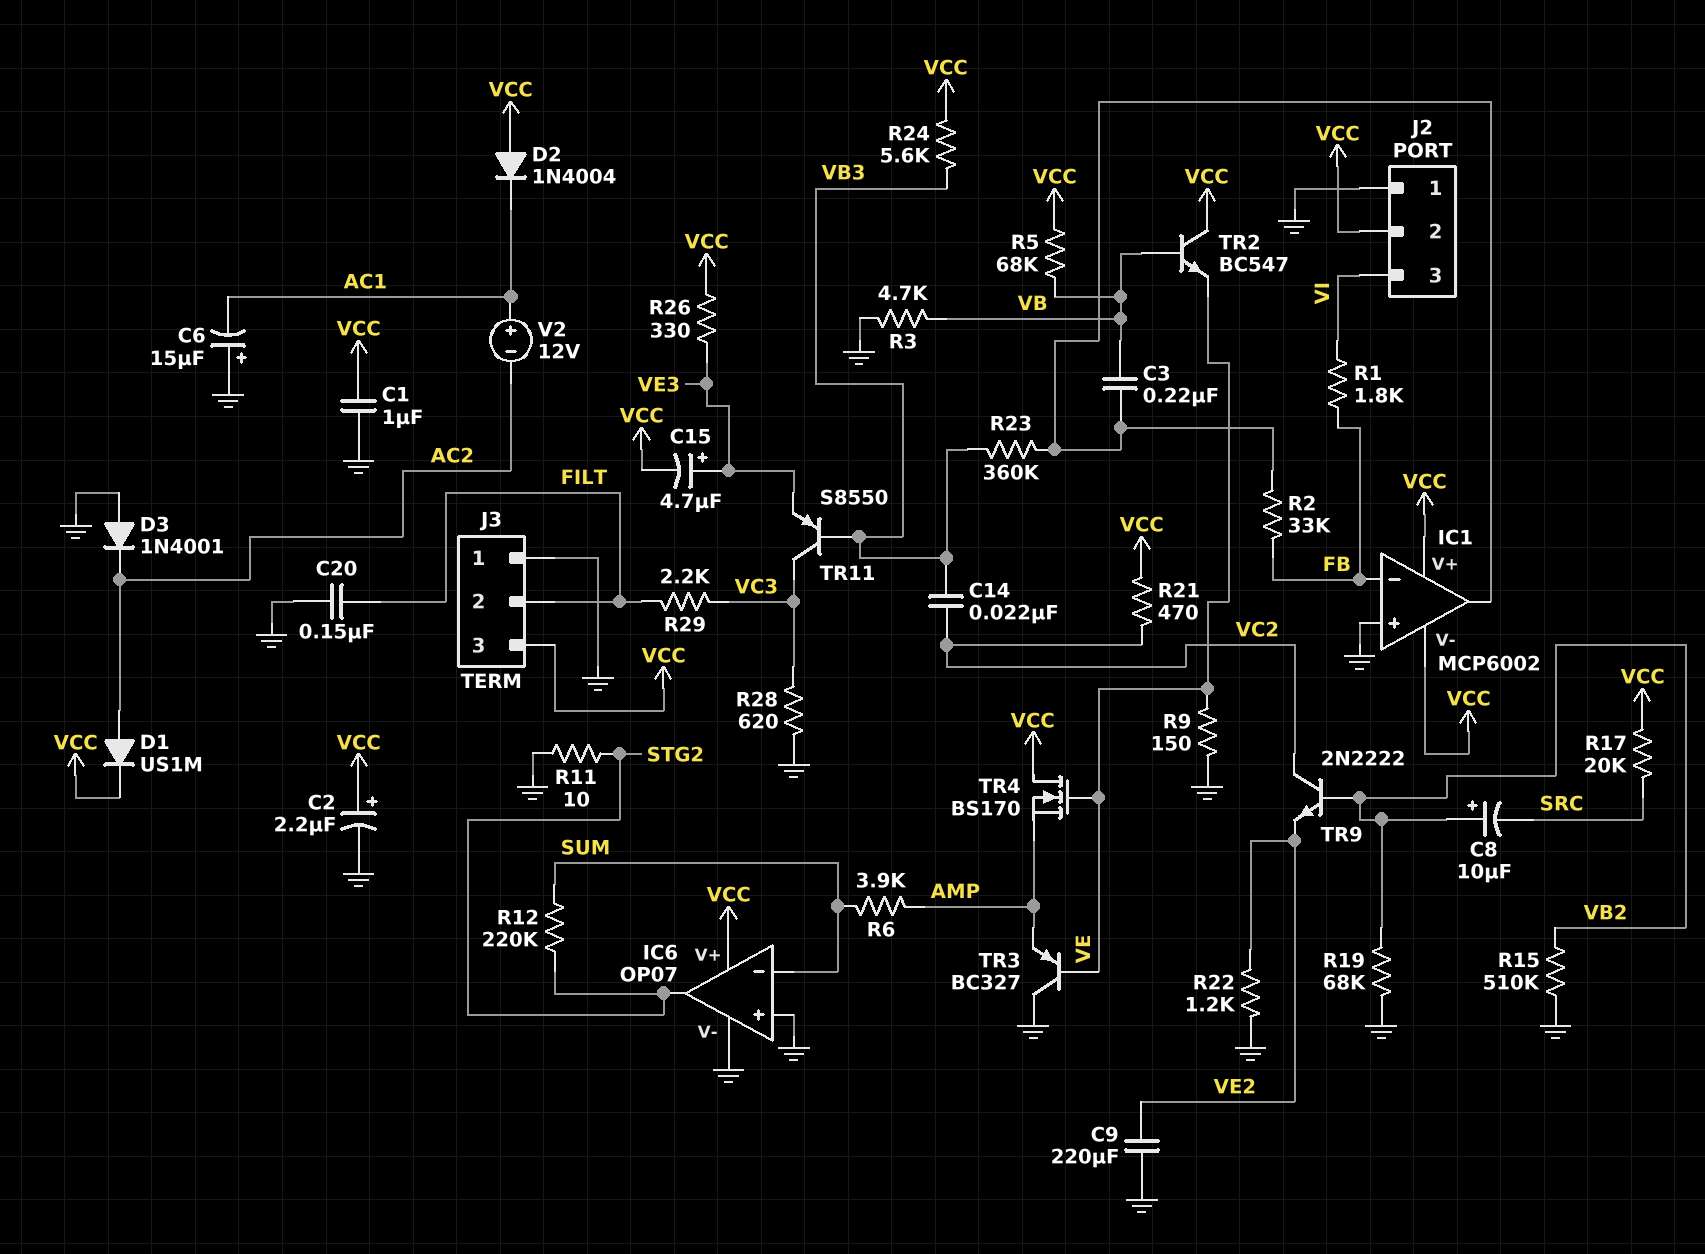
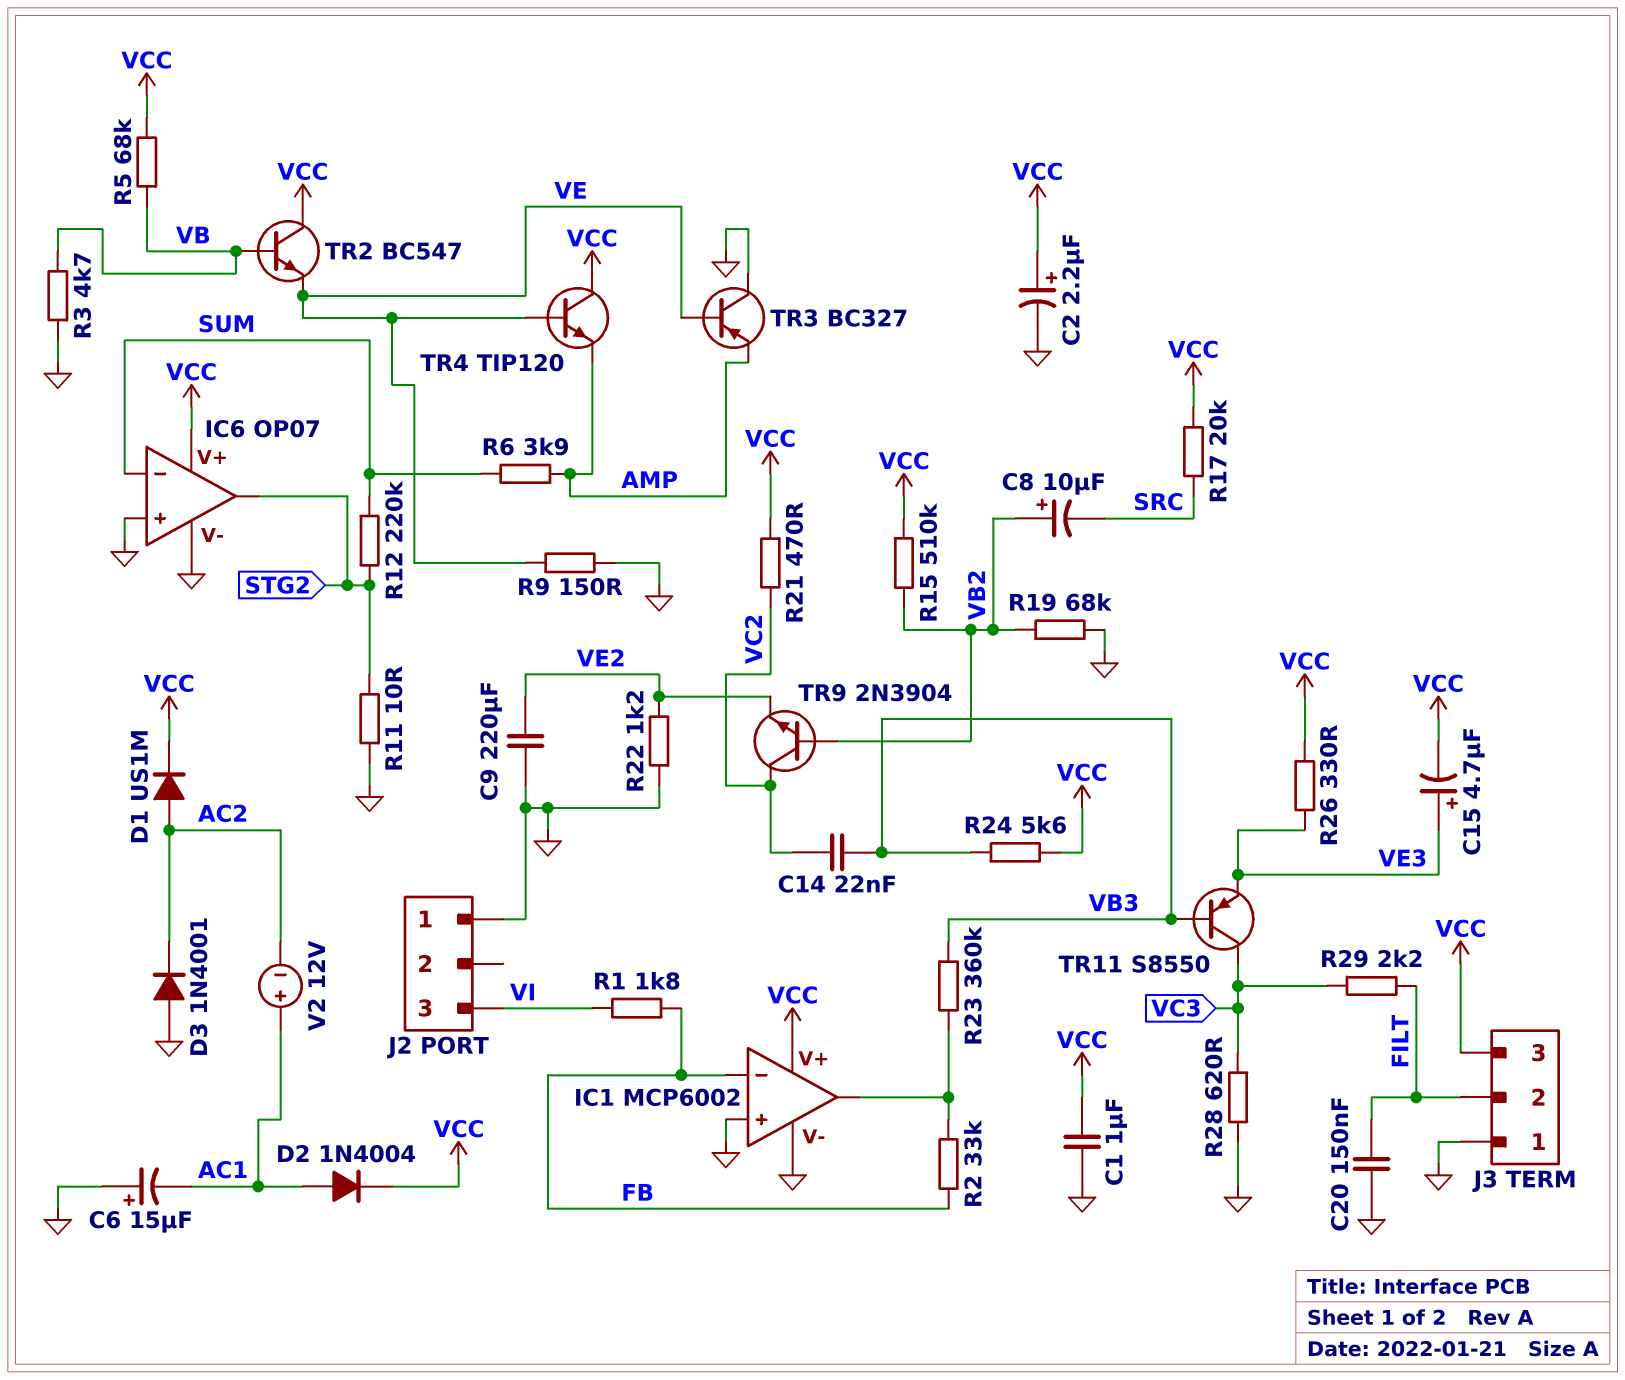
C3: 220nF (IC1/out, VB) -> none
D2: diode 1N4004 (A VCC, K AC1) -> diode 1N4004 (A AC1, K VCC)
IC1 pin V-: VCC -> GND
J2 pin 2: VCC -> none
R15: 510k (GND, VB2) -> 510k (VB2, VCC)
TR4: NMOS BS170 (G VE, D VCC, S AMP) -> NPN TIP120 (B VE, C VCC, E AMP)
TR9: NPN 2N2222 (B VB2, C VC2, E VE2) -> NPN 2N3904 (B VB2, C VC2, E VE2)

